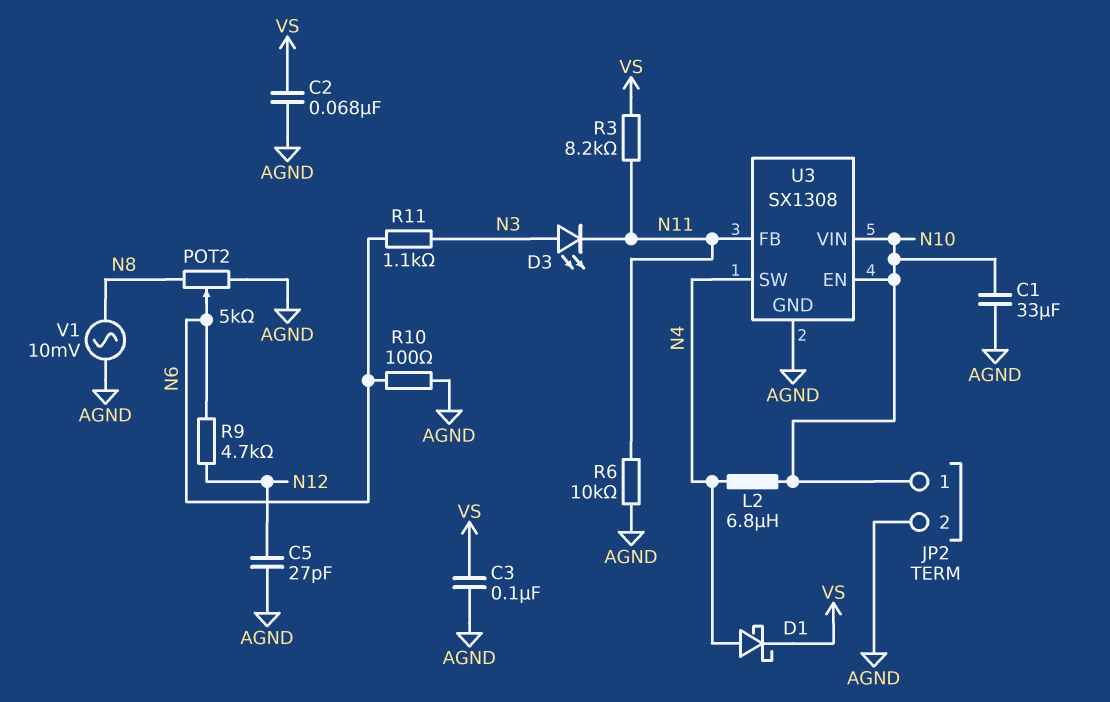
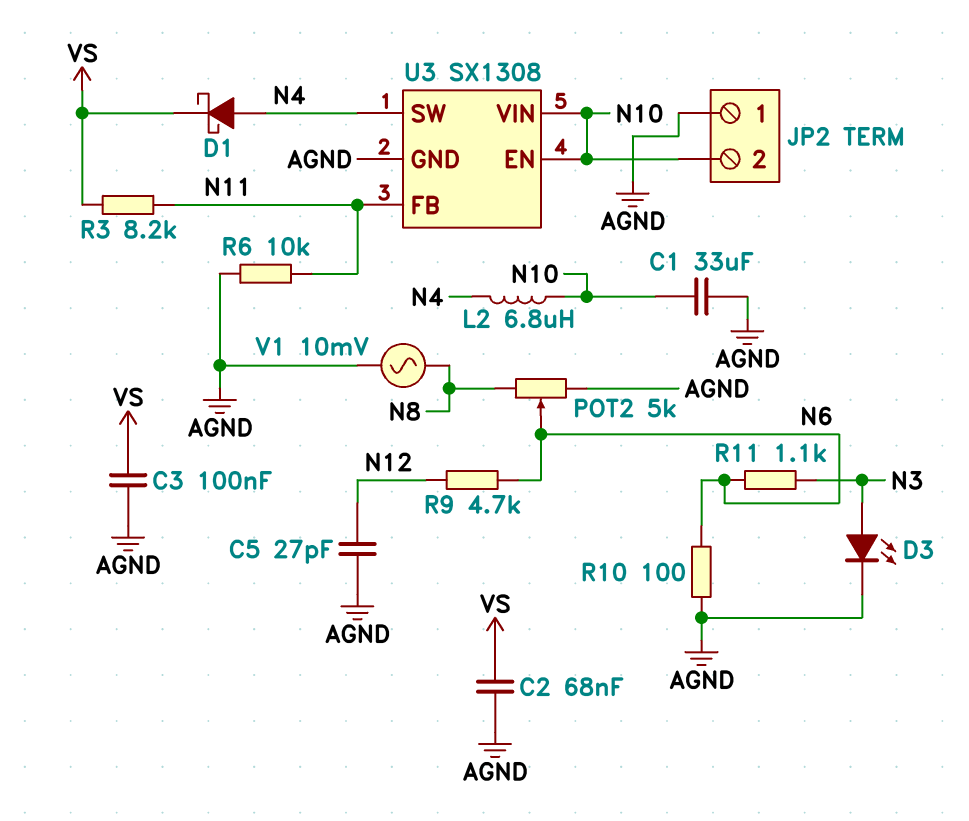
D3: LED (A N3, K N11) -> LED (A N3, K AGND)
JP2 pin 1: N10 -> AGND
JP2 pin 2: AGND -> N10

